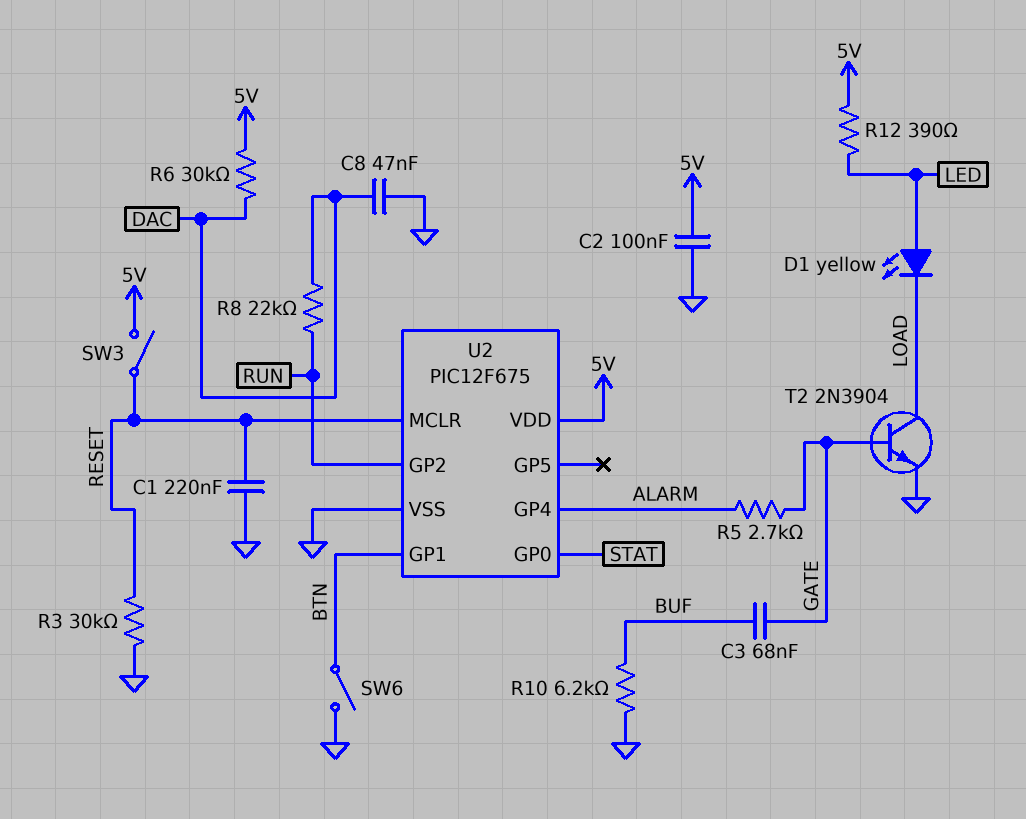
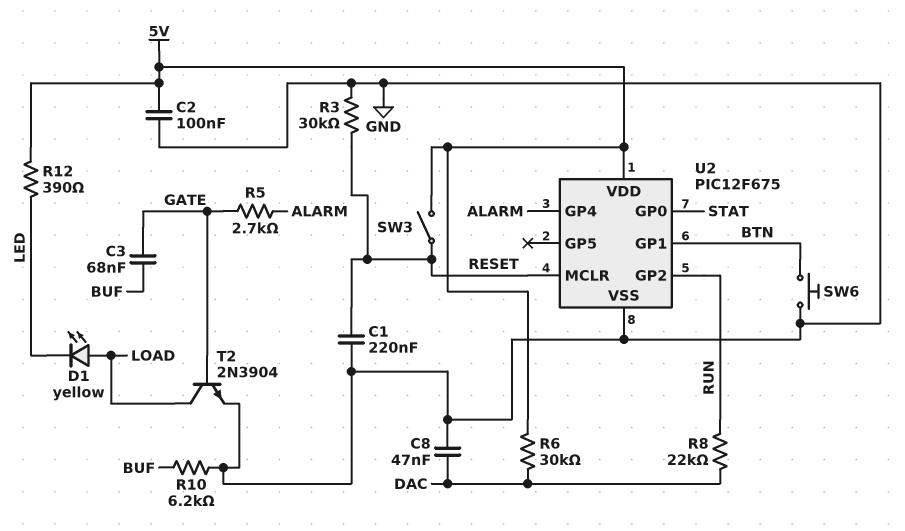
D1: LED yellow (A LED, K LOAD) -> LED yellow (A LOAD, K LED)
SW6: switch (BTN, GND) -> button (BTN, GND)

